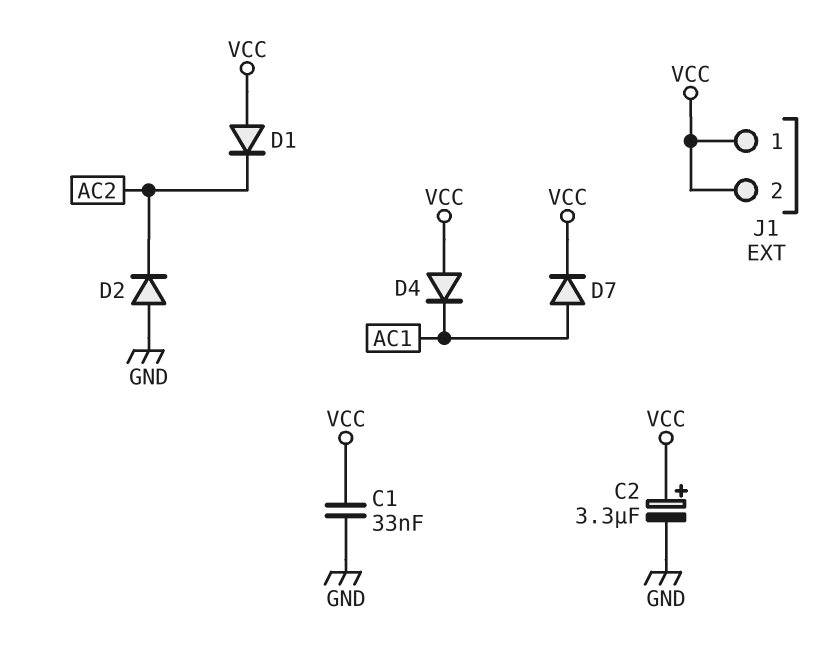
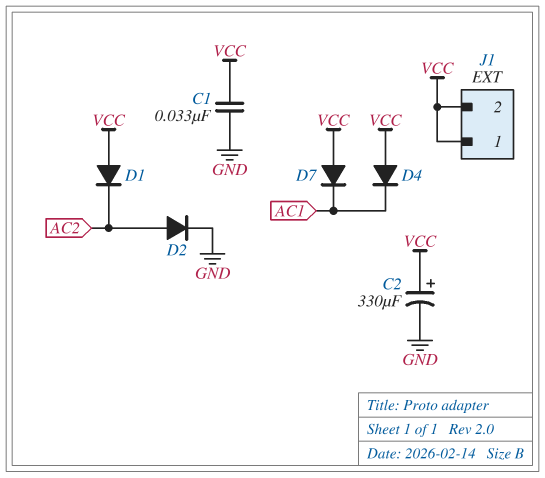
C2: 3.3uF (plus VCC, minus GND) -> 330uF (plus VCC, minus GND)
D2: diode (A GND, K AC2) -> diode (A AC2, K GND)
D7: diode (A AC1, K VCC) -> diode (A VCC, K AC1)

